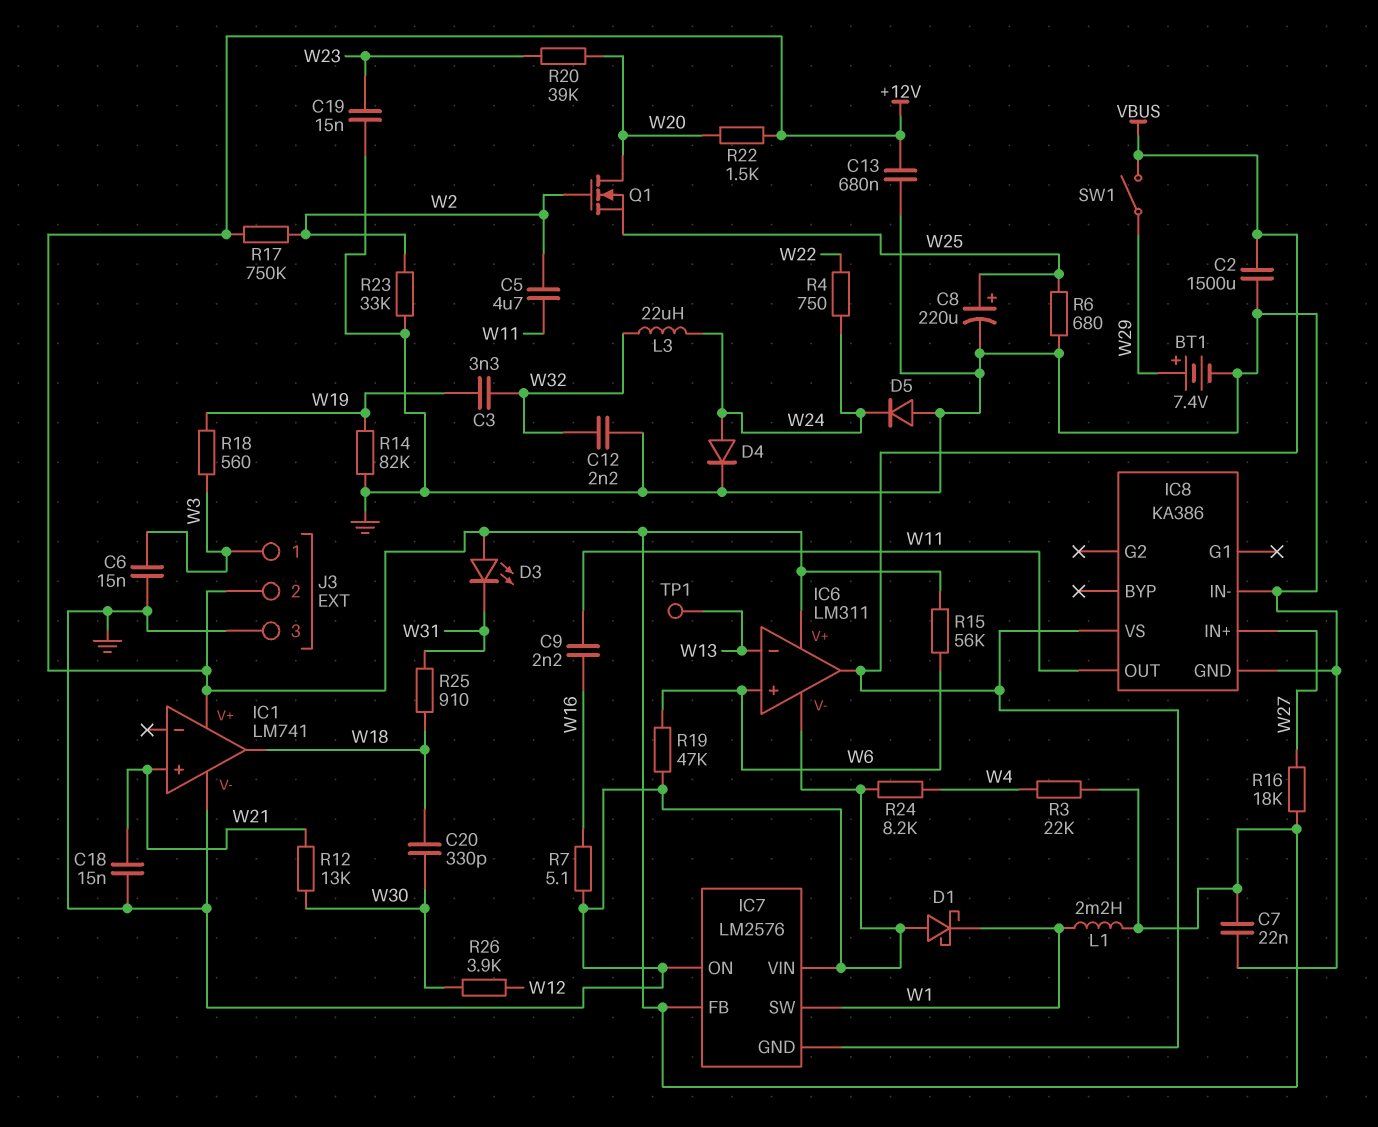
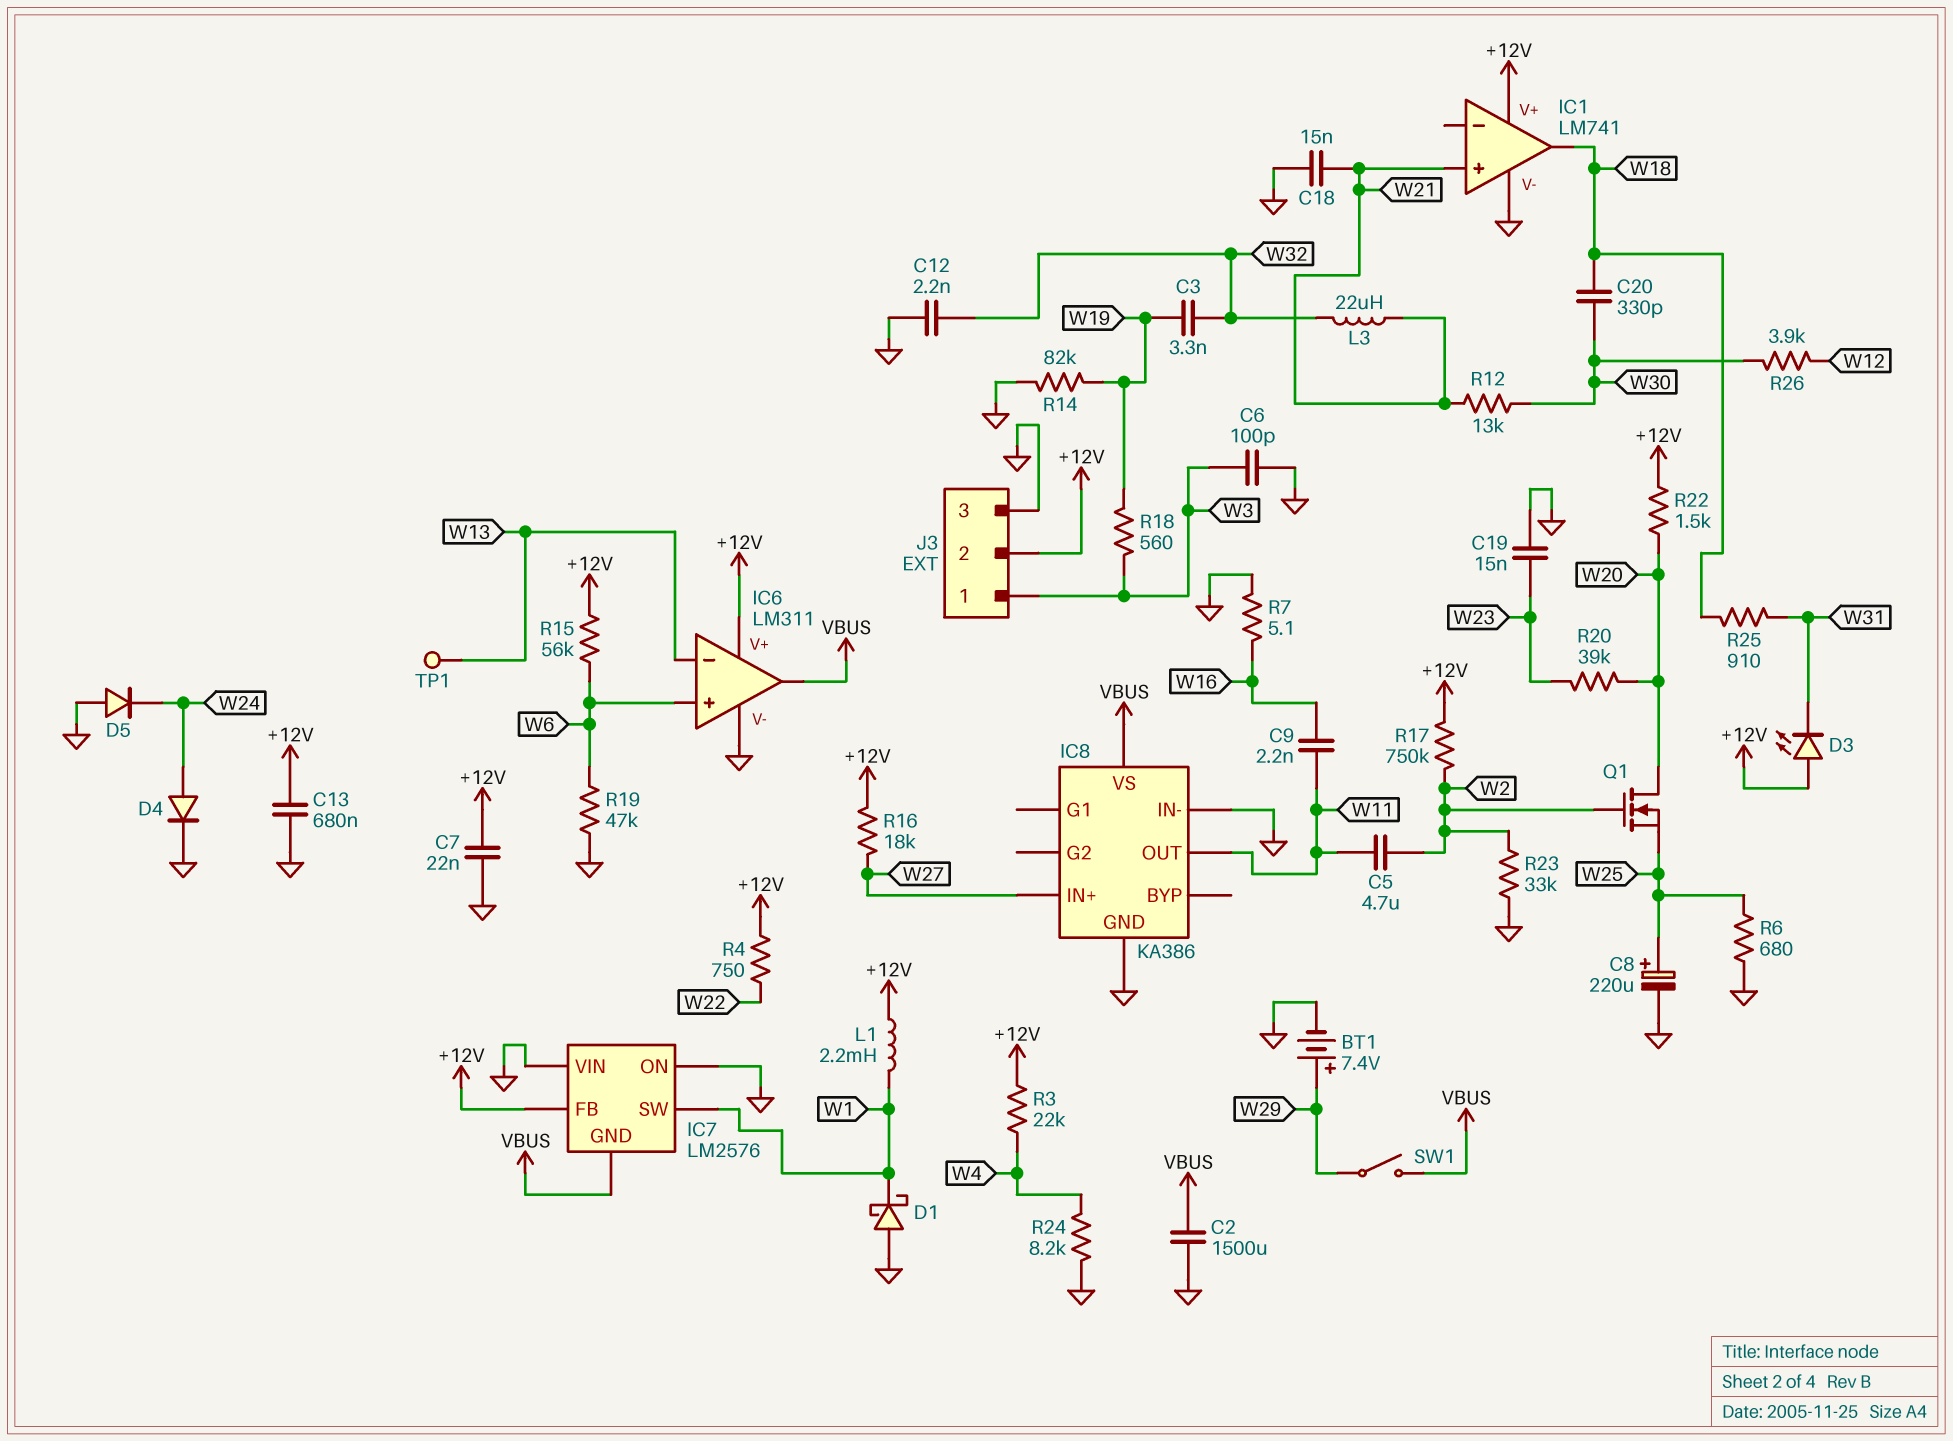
C6: 15nF (GND, W3) -> 100pF (GND, W3)
L3: 22uH (W24, W32) -> 22uH (W21, W32)
R4: 750 (W22, W24) -> 750 (+12V, W22)

